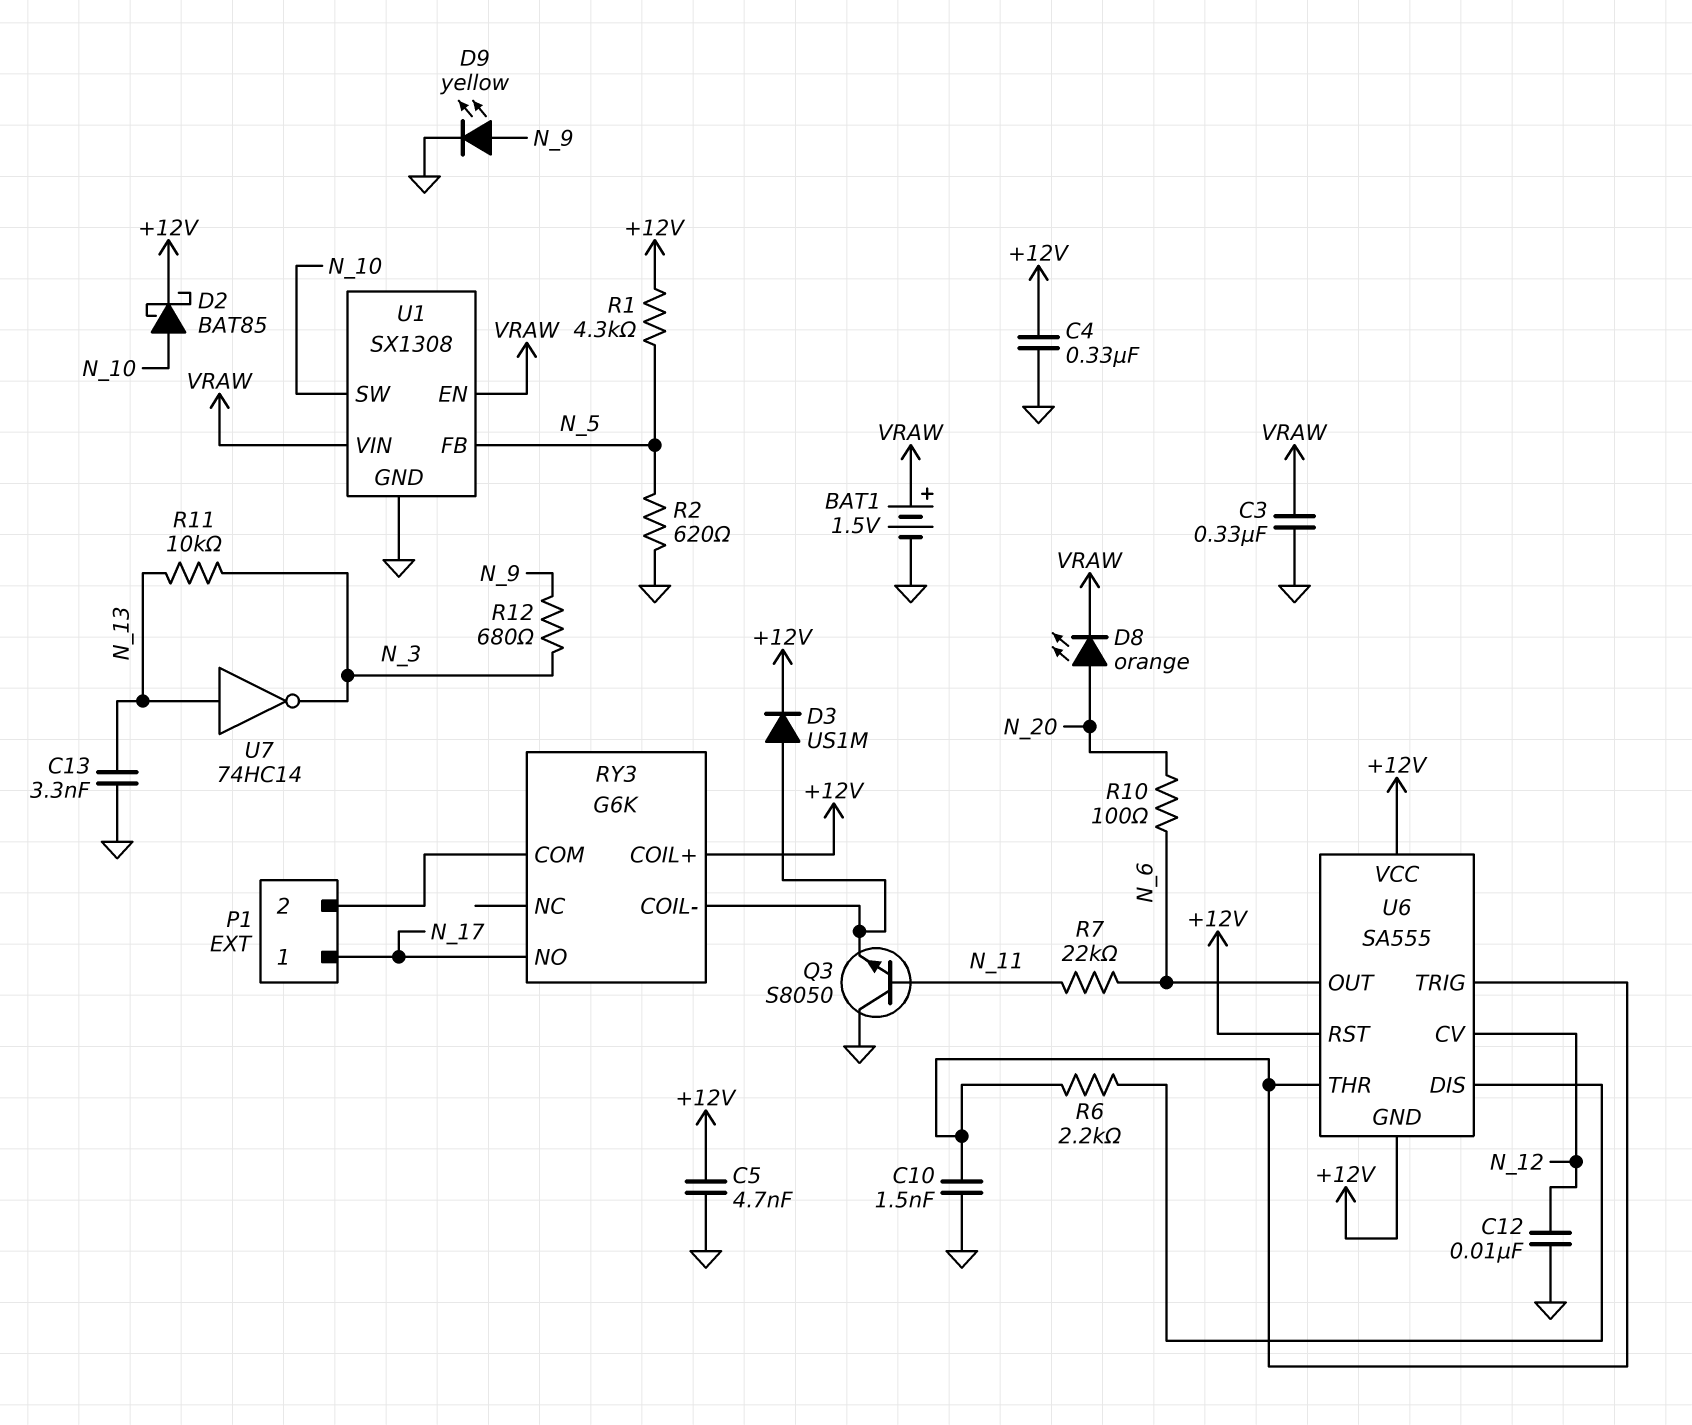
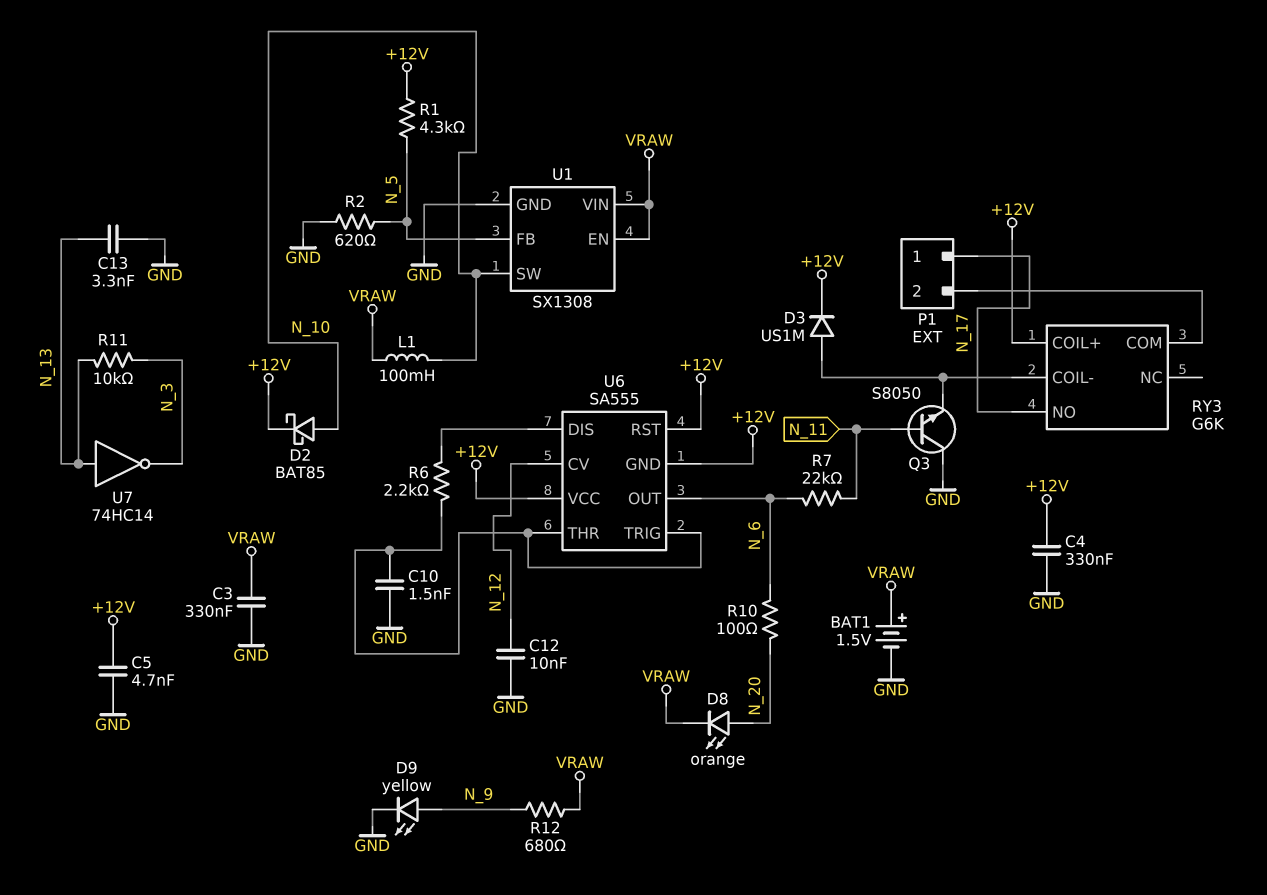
L1: none -> 100mH (N_10, VRAW)
R12: 680 (N_3, N_9) -> 680 (N_9, VRAW)

